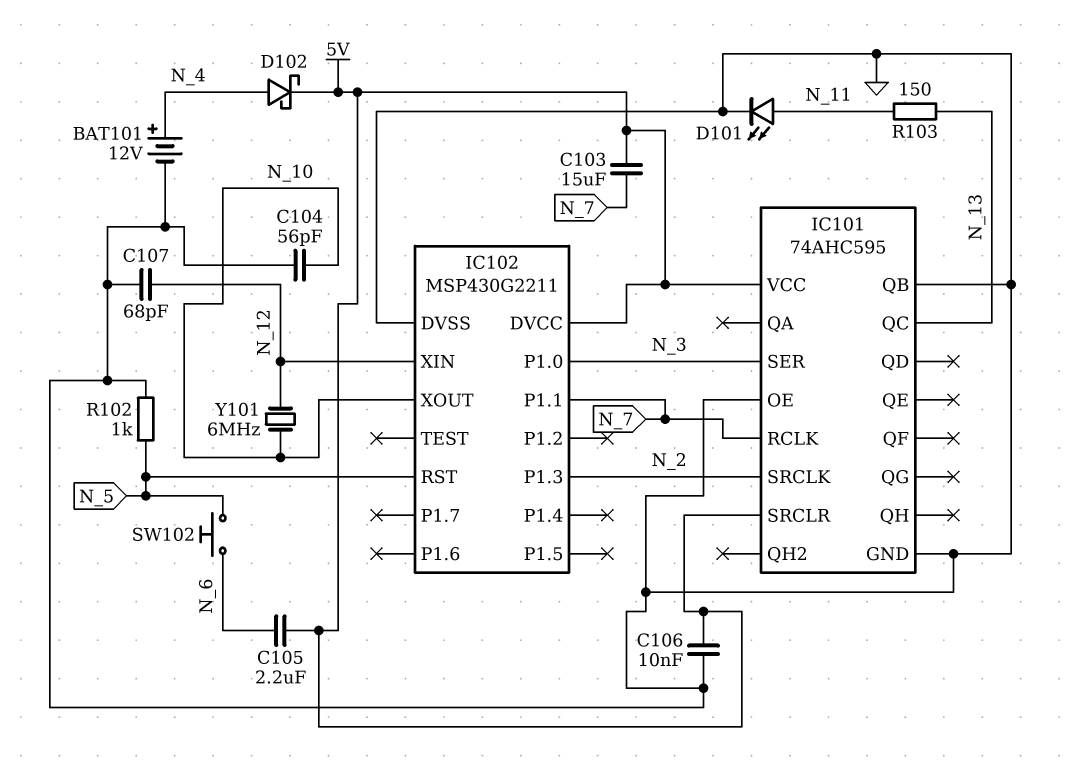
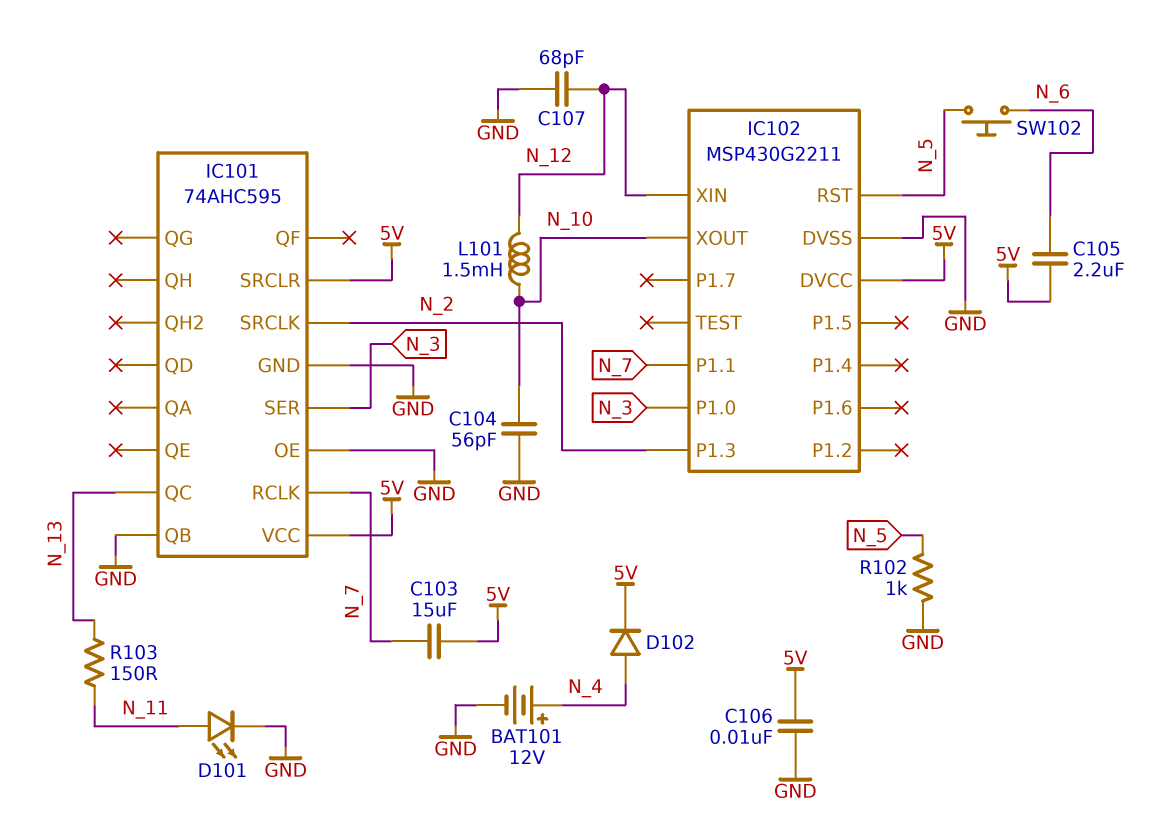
D102: schottky (A N_4, K 5V) -> diode (A N_4, K 5V)
L101: none -> 1.5mH (N_10, N_12)
Y101: 6MHz (N_10, N_12) -> none

